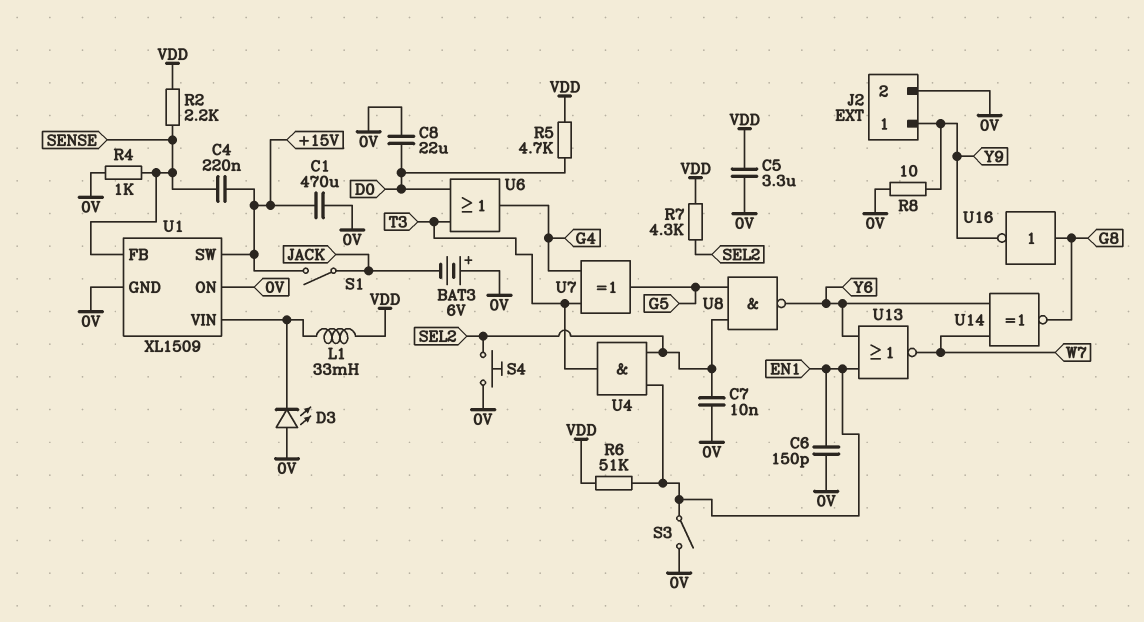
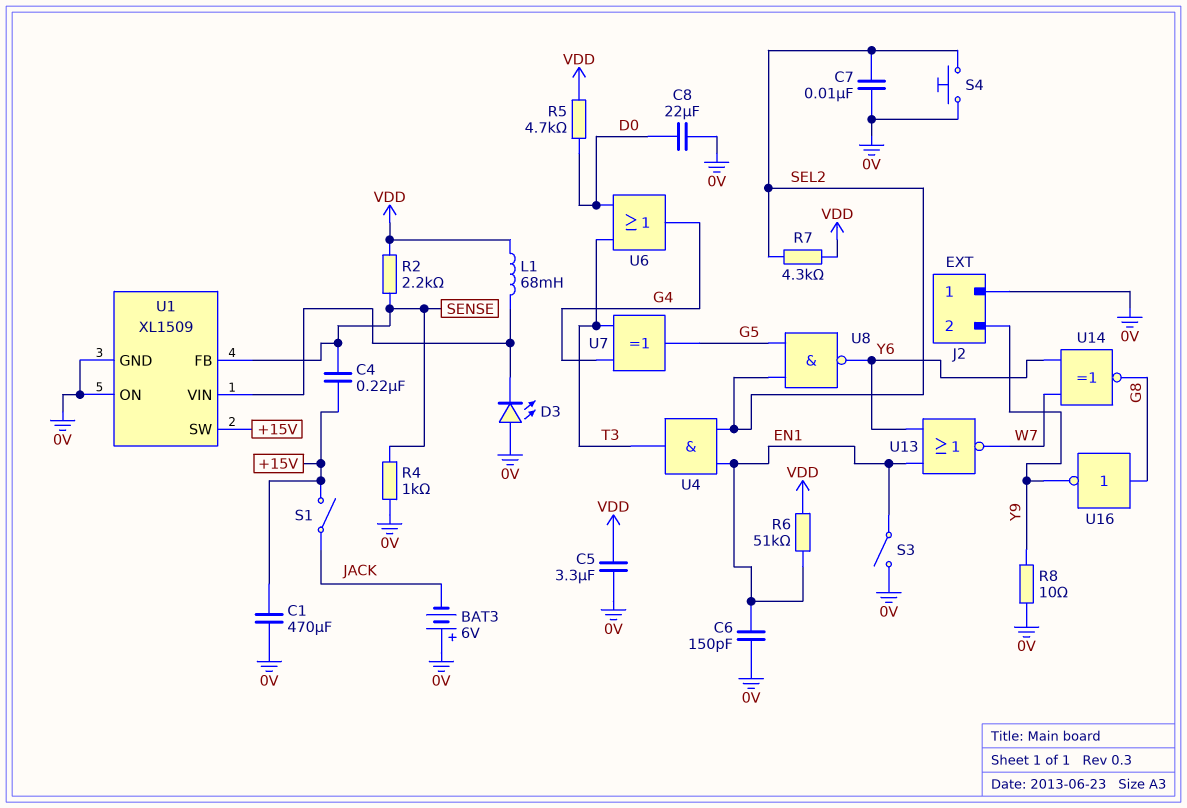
J2 pin 1: Y9 -> 0V
J2 pin 2: 0V -> Y9
L1: 33mH (U1/VIN, VDD) -> 68mH (U1/VIN, VDD)

